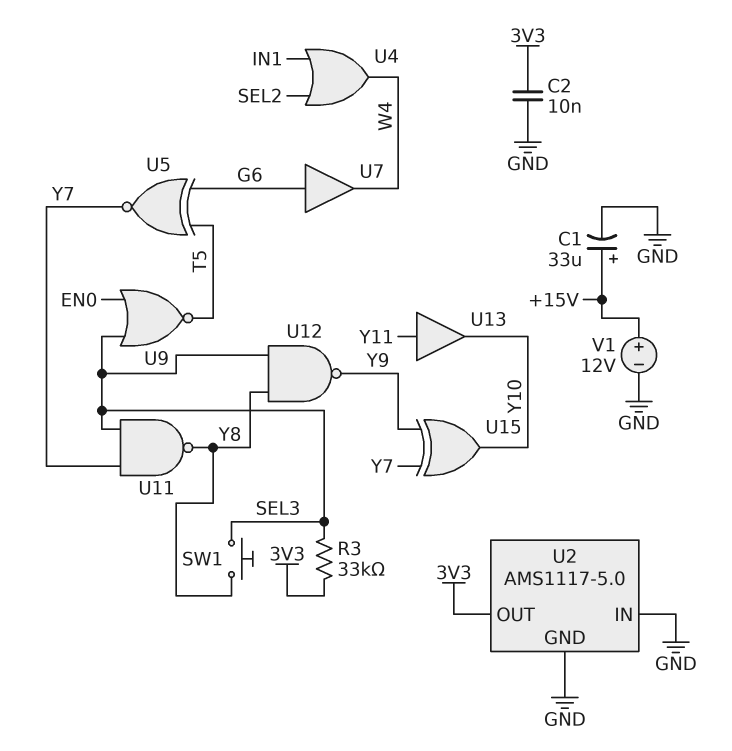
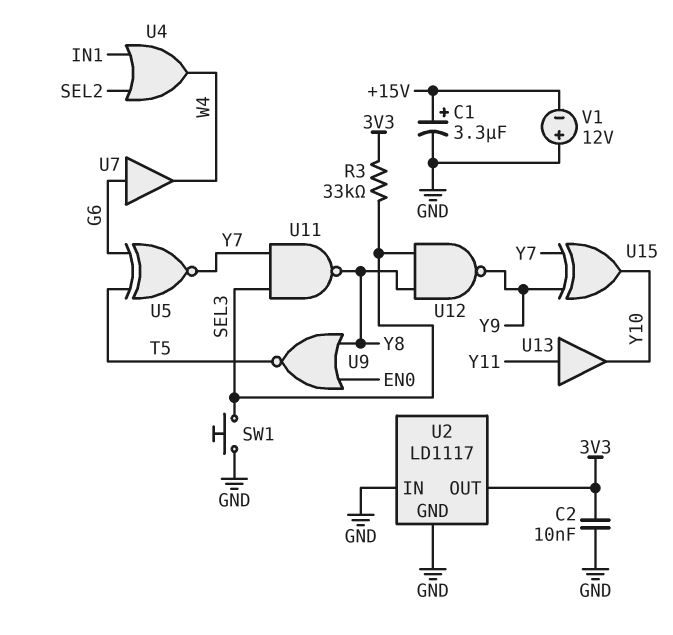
C1: 33uF (plus +15V, minus GND) -> 3.3uF (plus +15V, minus GND)
SW1: button (SEL3, Y8) -> button (GND, SEL3)
U2: AMS1117-5.0 -> LD1117
U9: NOR (in EN0, in SEL3, out T5) -> NOR (in EN0, in Y8, out T5)
V1: 12V (plus +15V, minus GND) -> 12V (plus GND, minus +15V)

